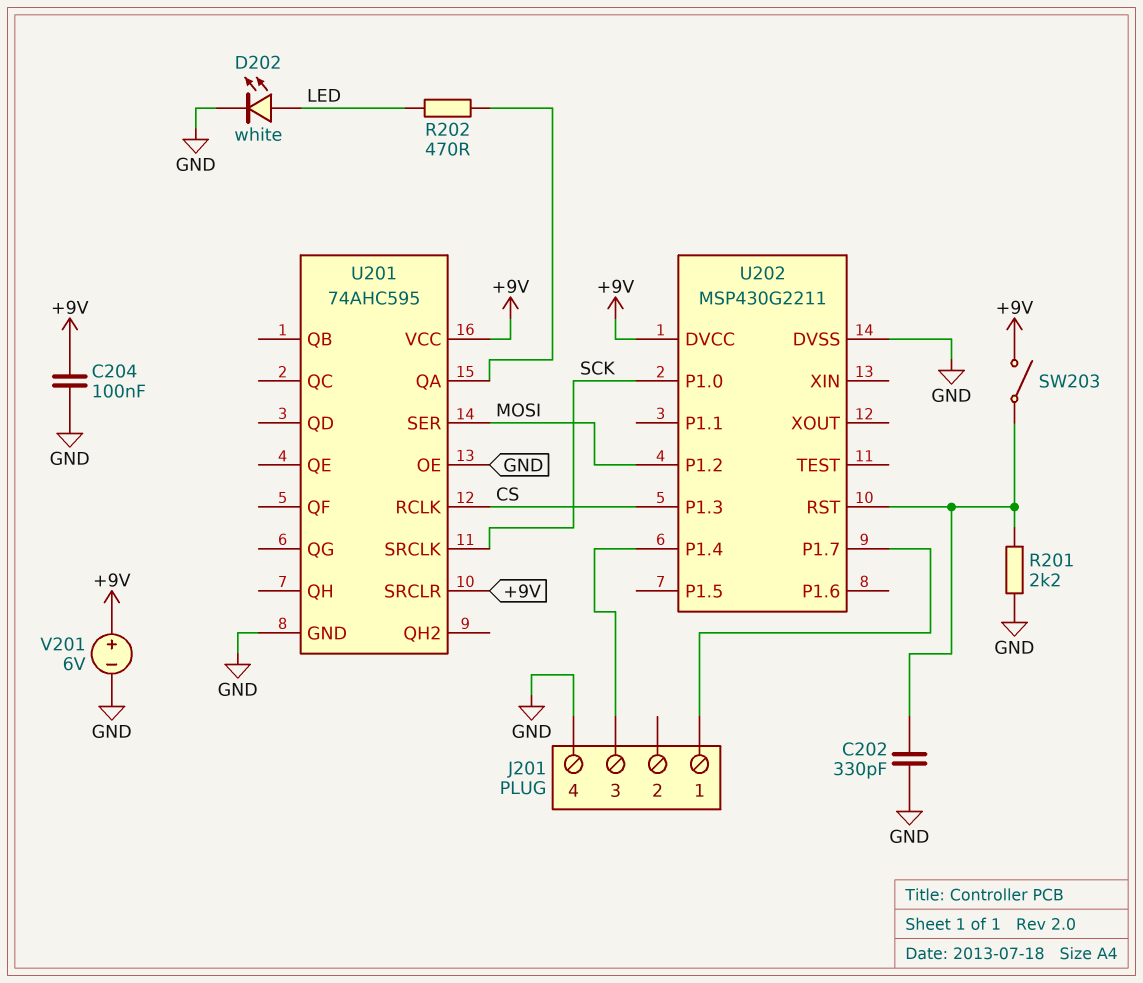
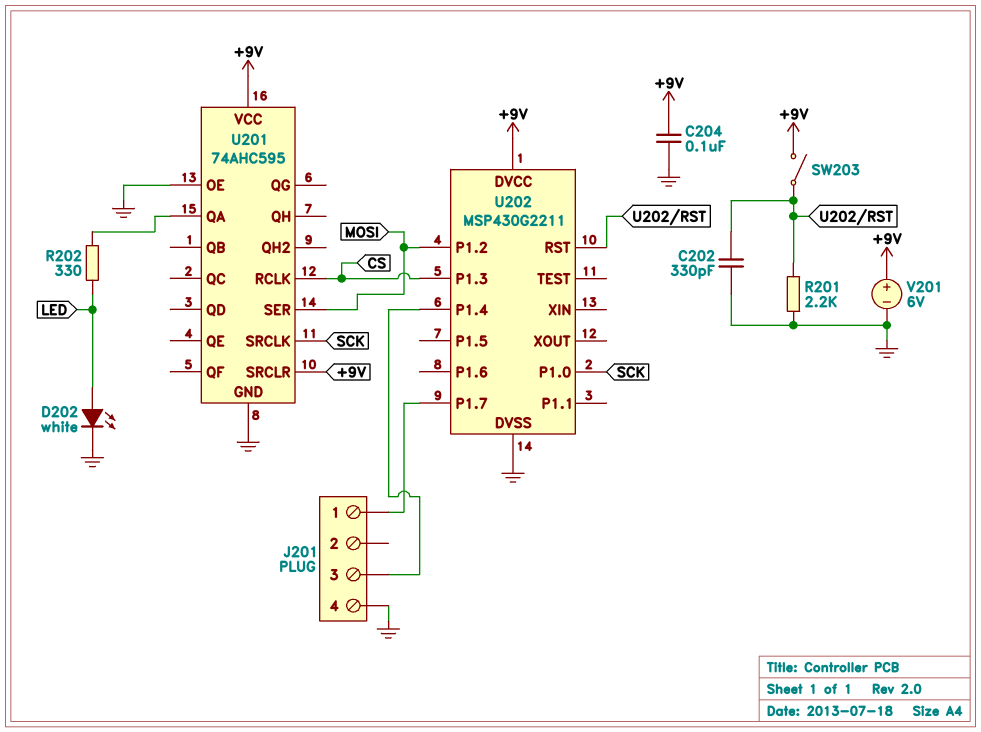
R202: 470 (LED, U201/QA) -> 330 (LED, U201/QA)

